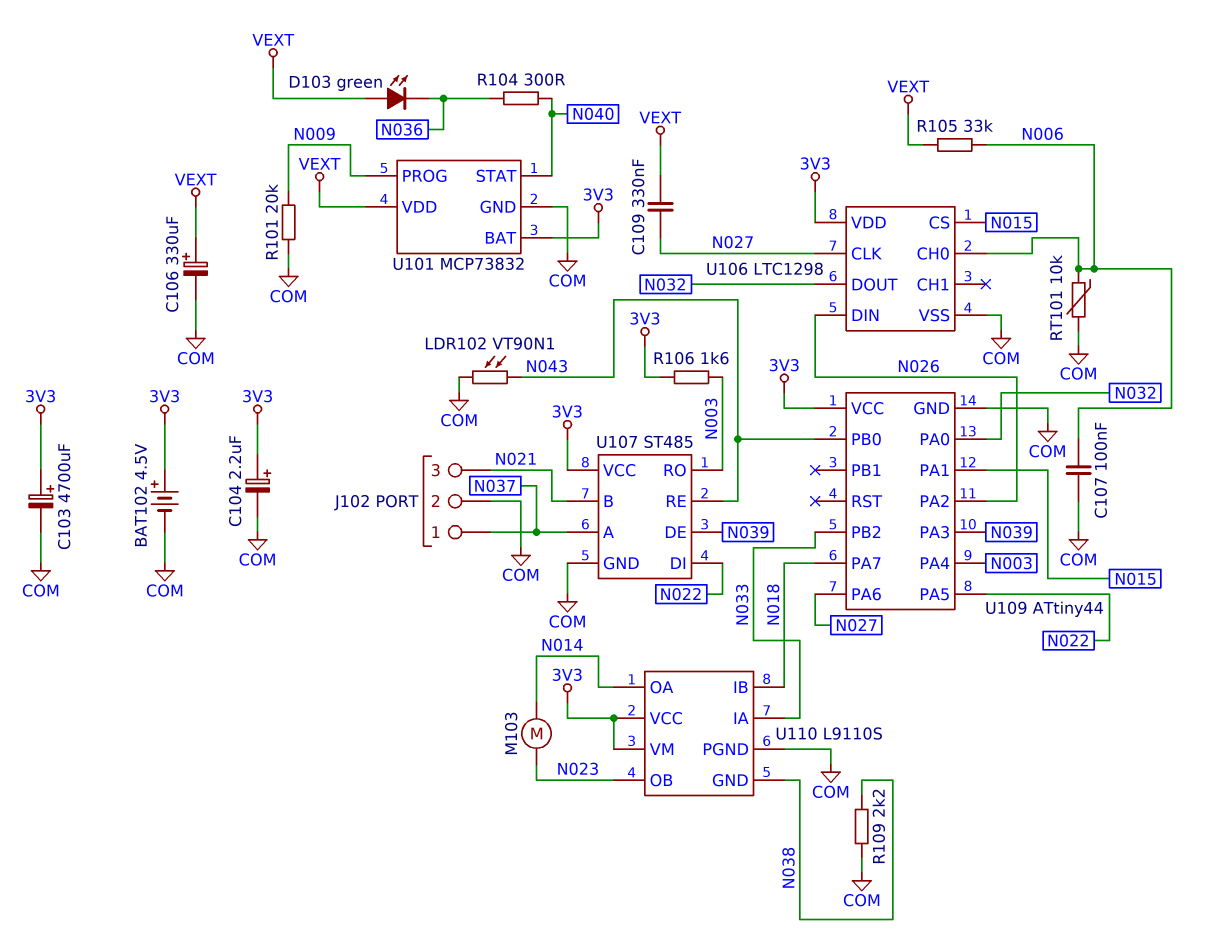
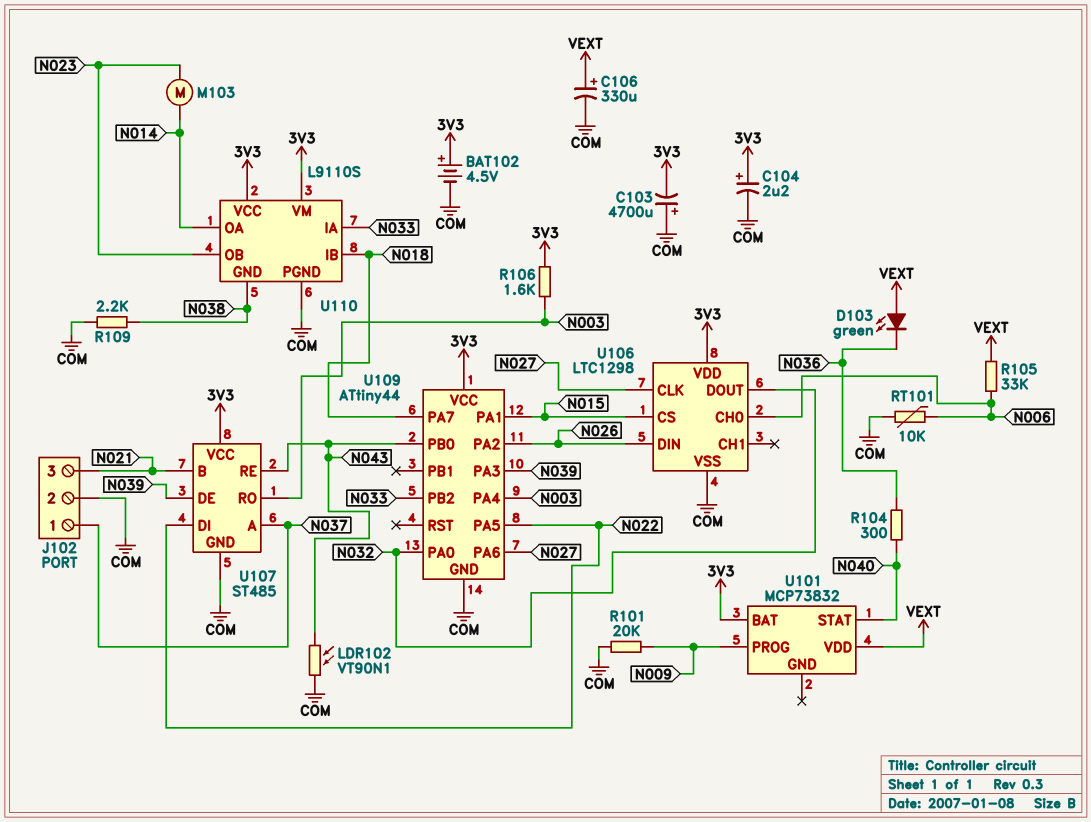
C103: 4700uF (plus 3V3, minus COM) -> 4700uF (plus COM, minus 3V3)
C107: 100nF (COM, N006) -> none
C109: 330nF (N027, VEXT) -> none
U101 pin GND: COM -> none

